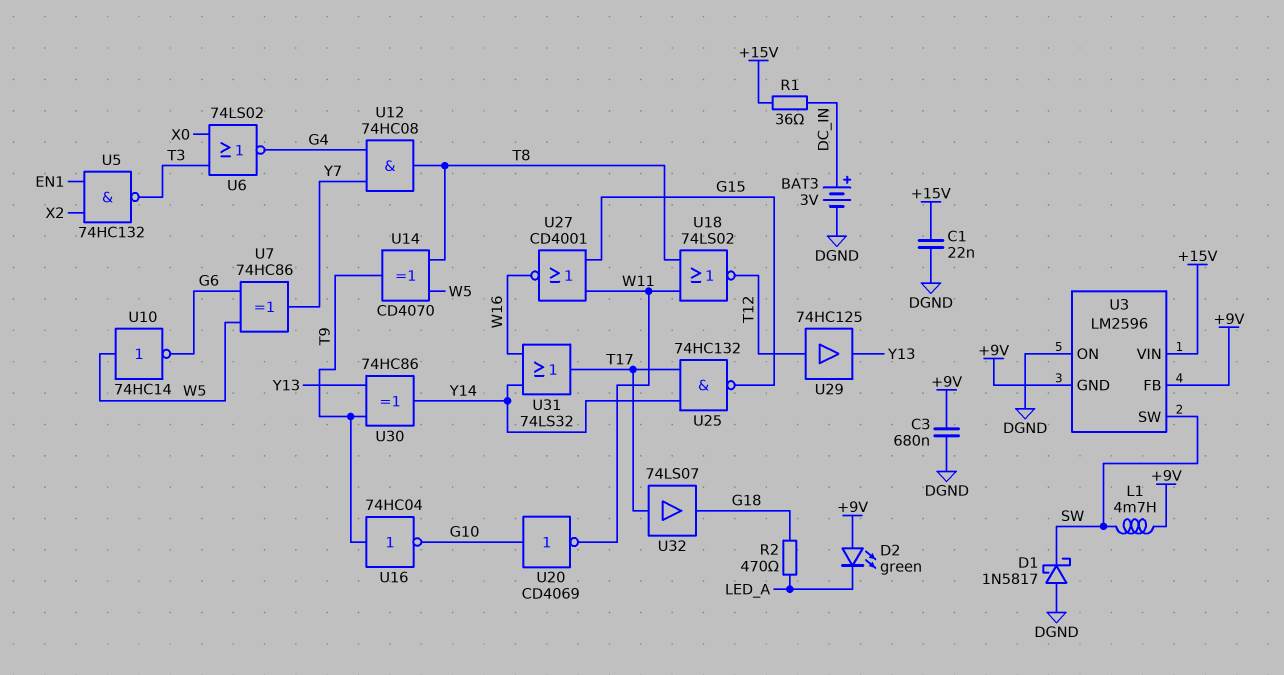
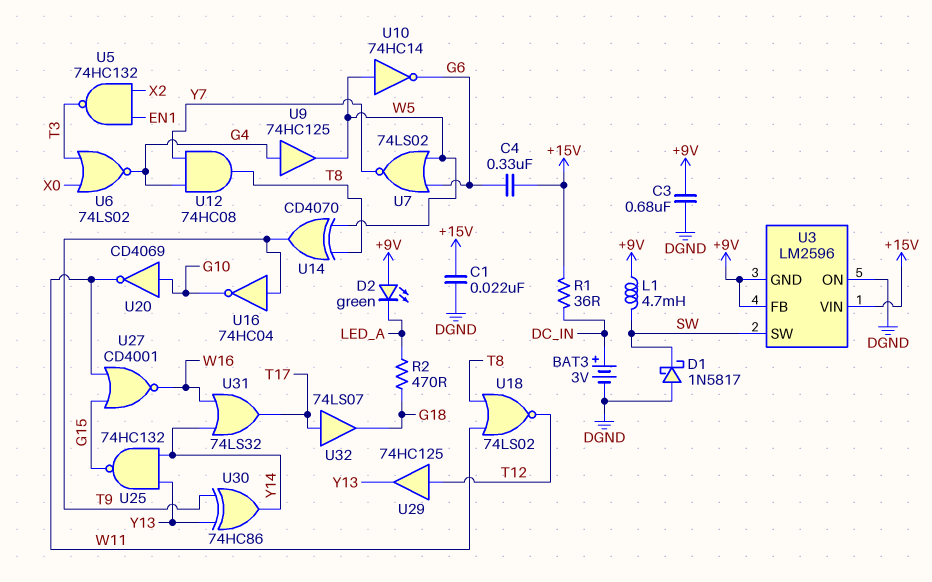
C4: none -> 330nF (+15V, G6)
U7: XOR 74HC86 (in G6, in W5, out Y7) -> NOR 74LS02 (in G6, in W5, out Y7)
U9: none -> buffer 74HC125 (in G4, out W5)
U25: NAND 74HC132 (in T17, in Y14, out G15) -> NAND 74HC132 (in Y13, in Y14, out G15)

